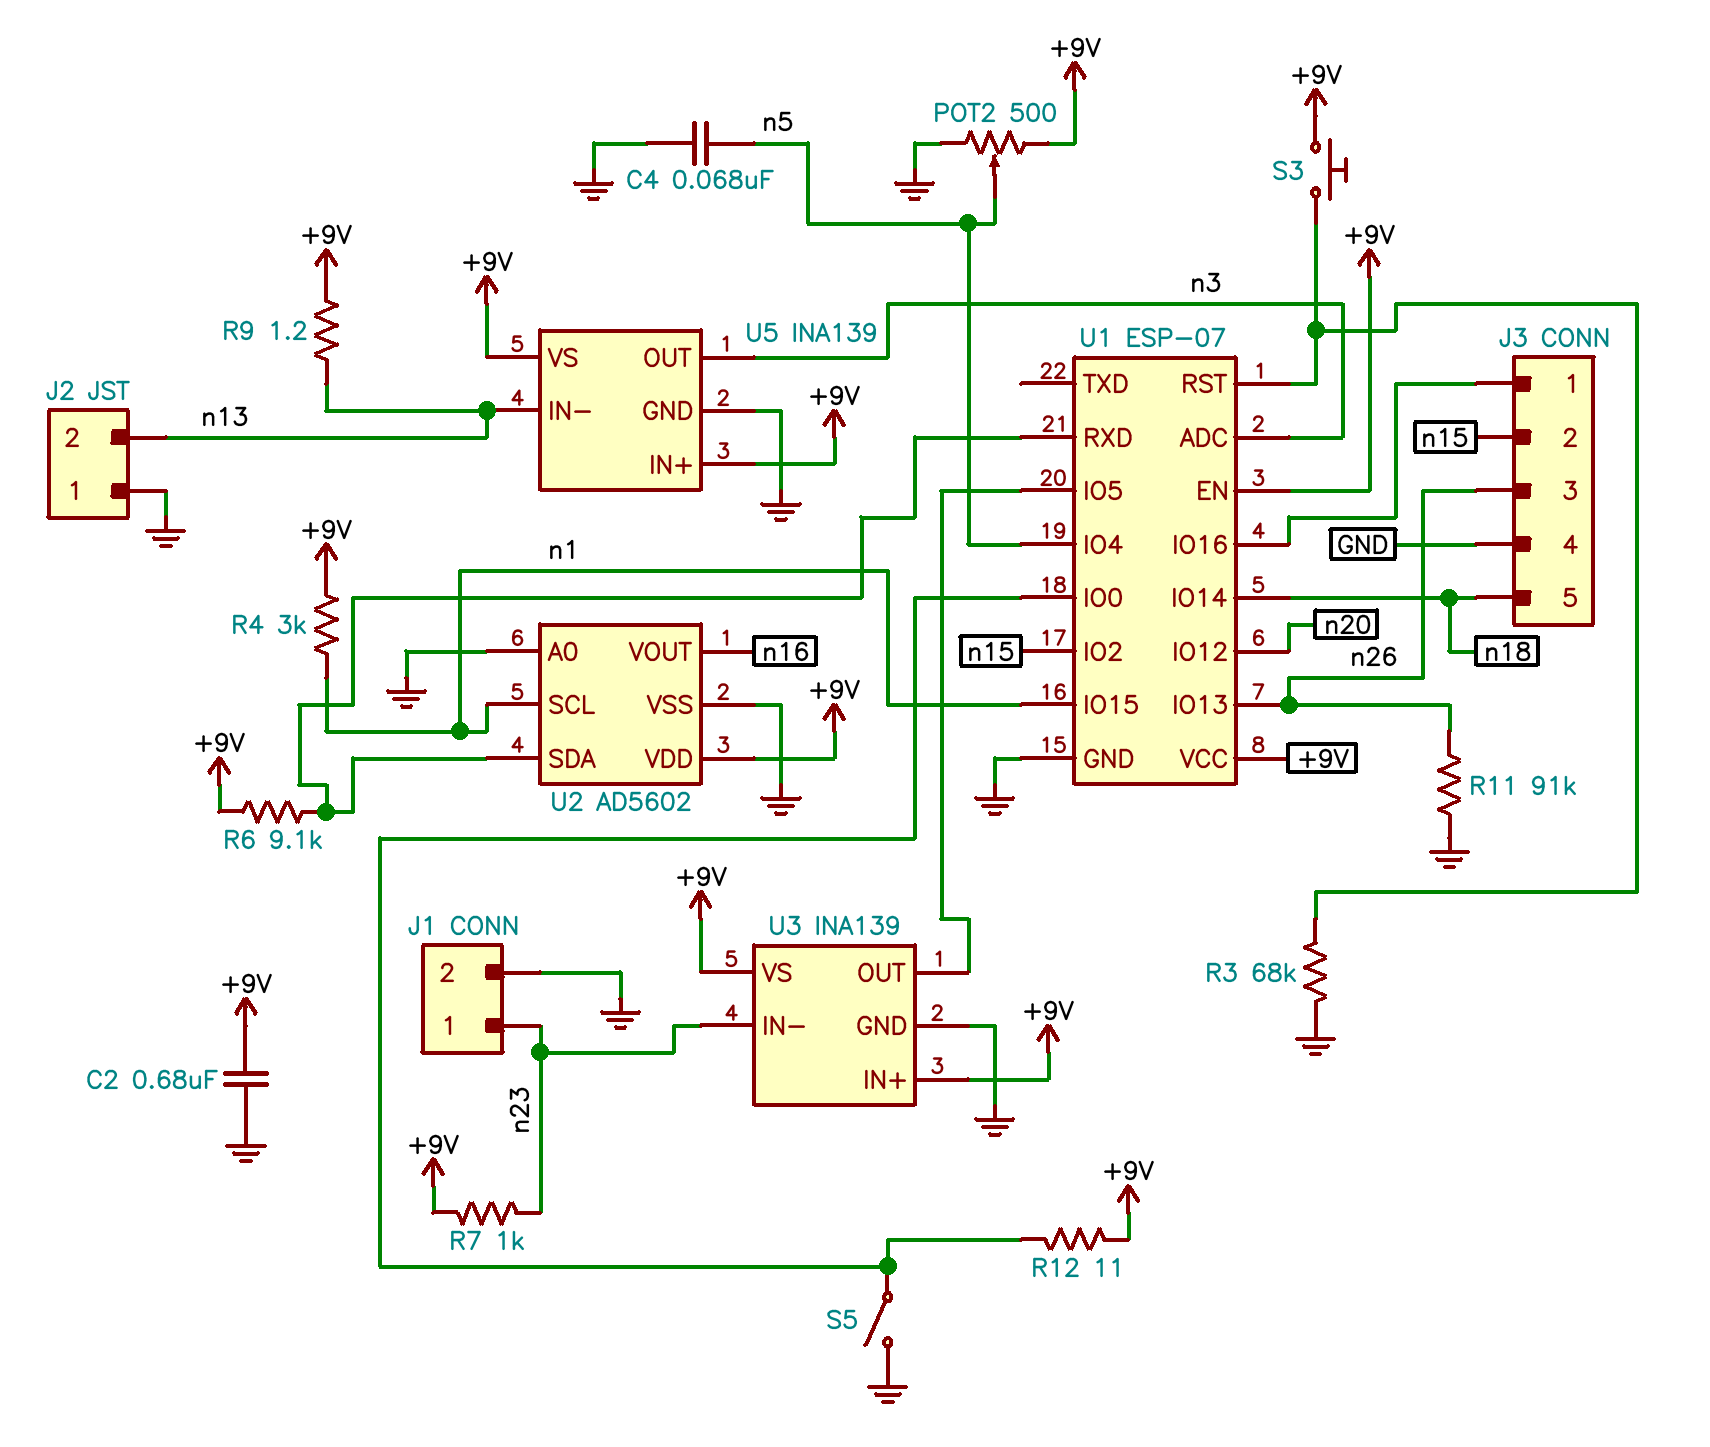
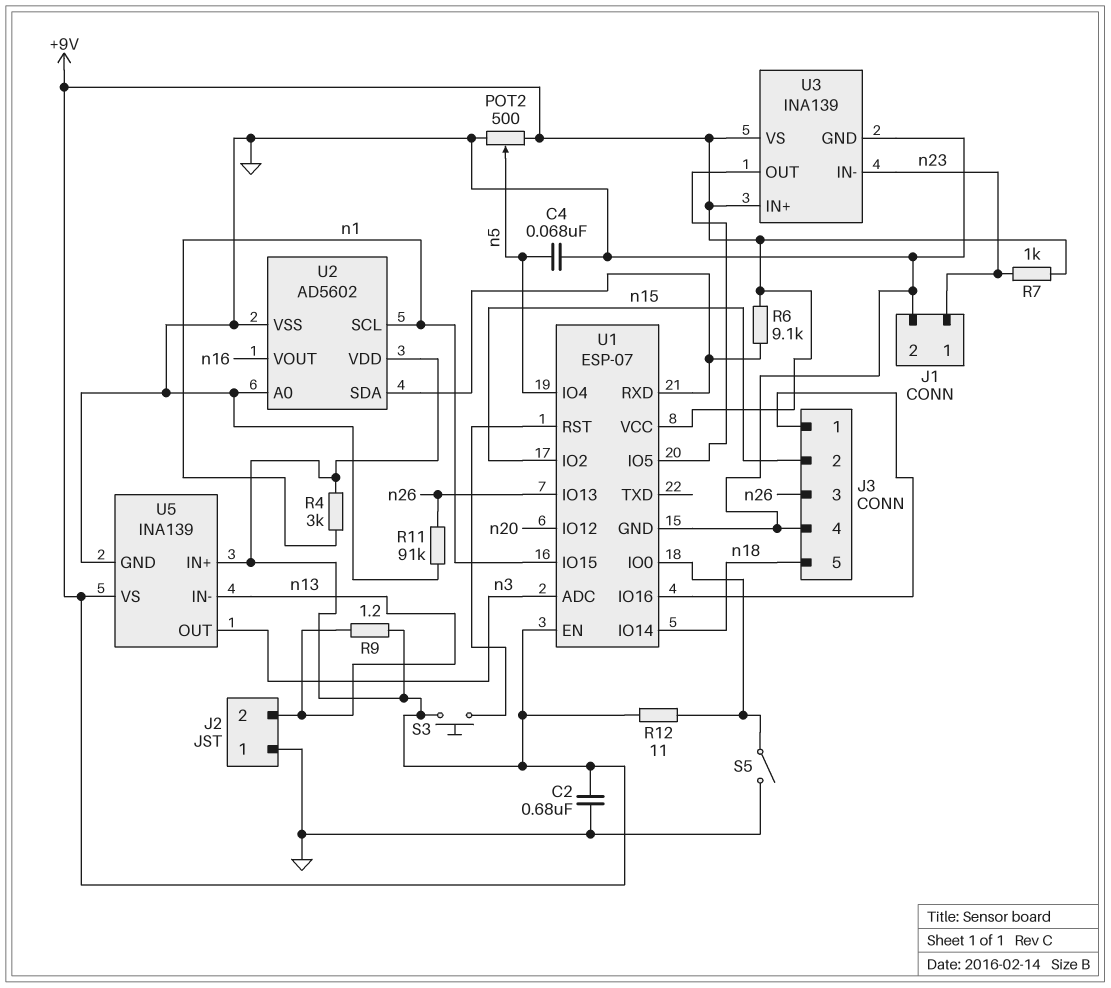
R3: 68k (GND, U1/RST) -> none

